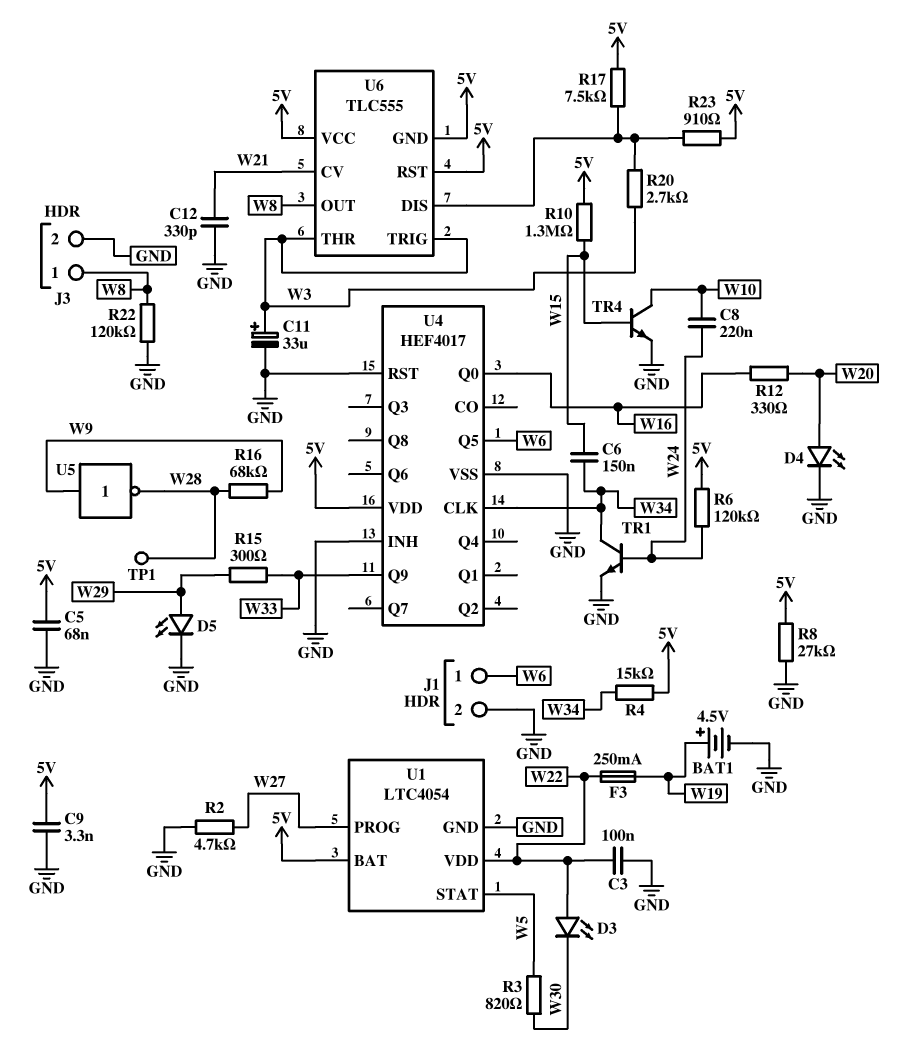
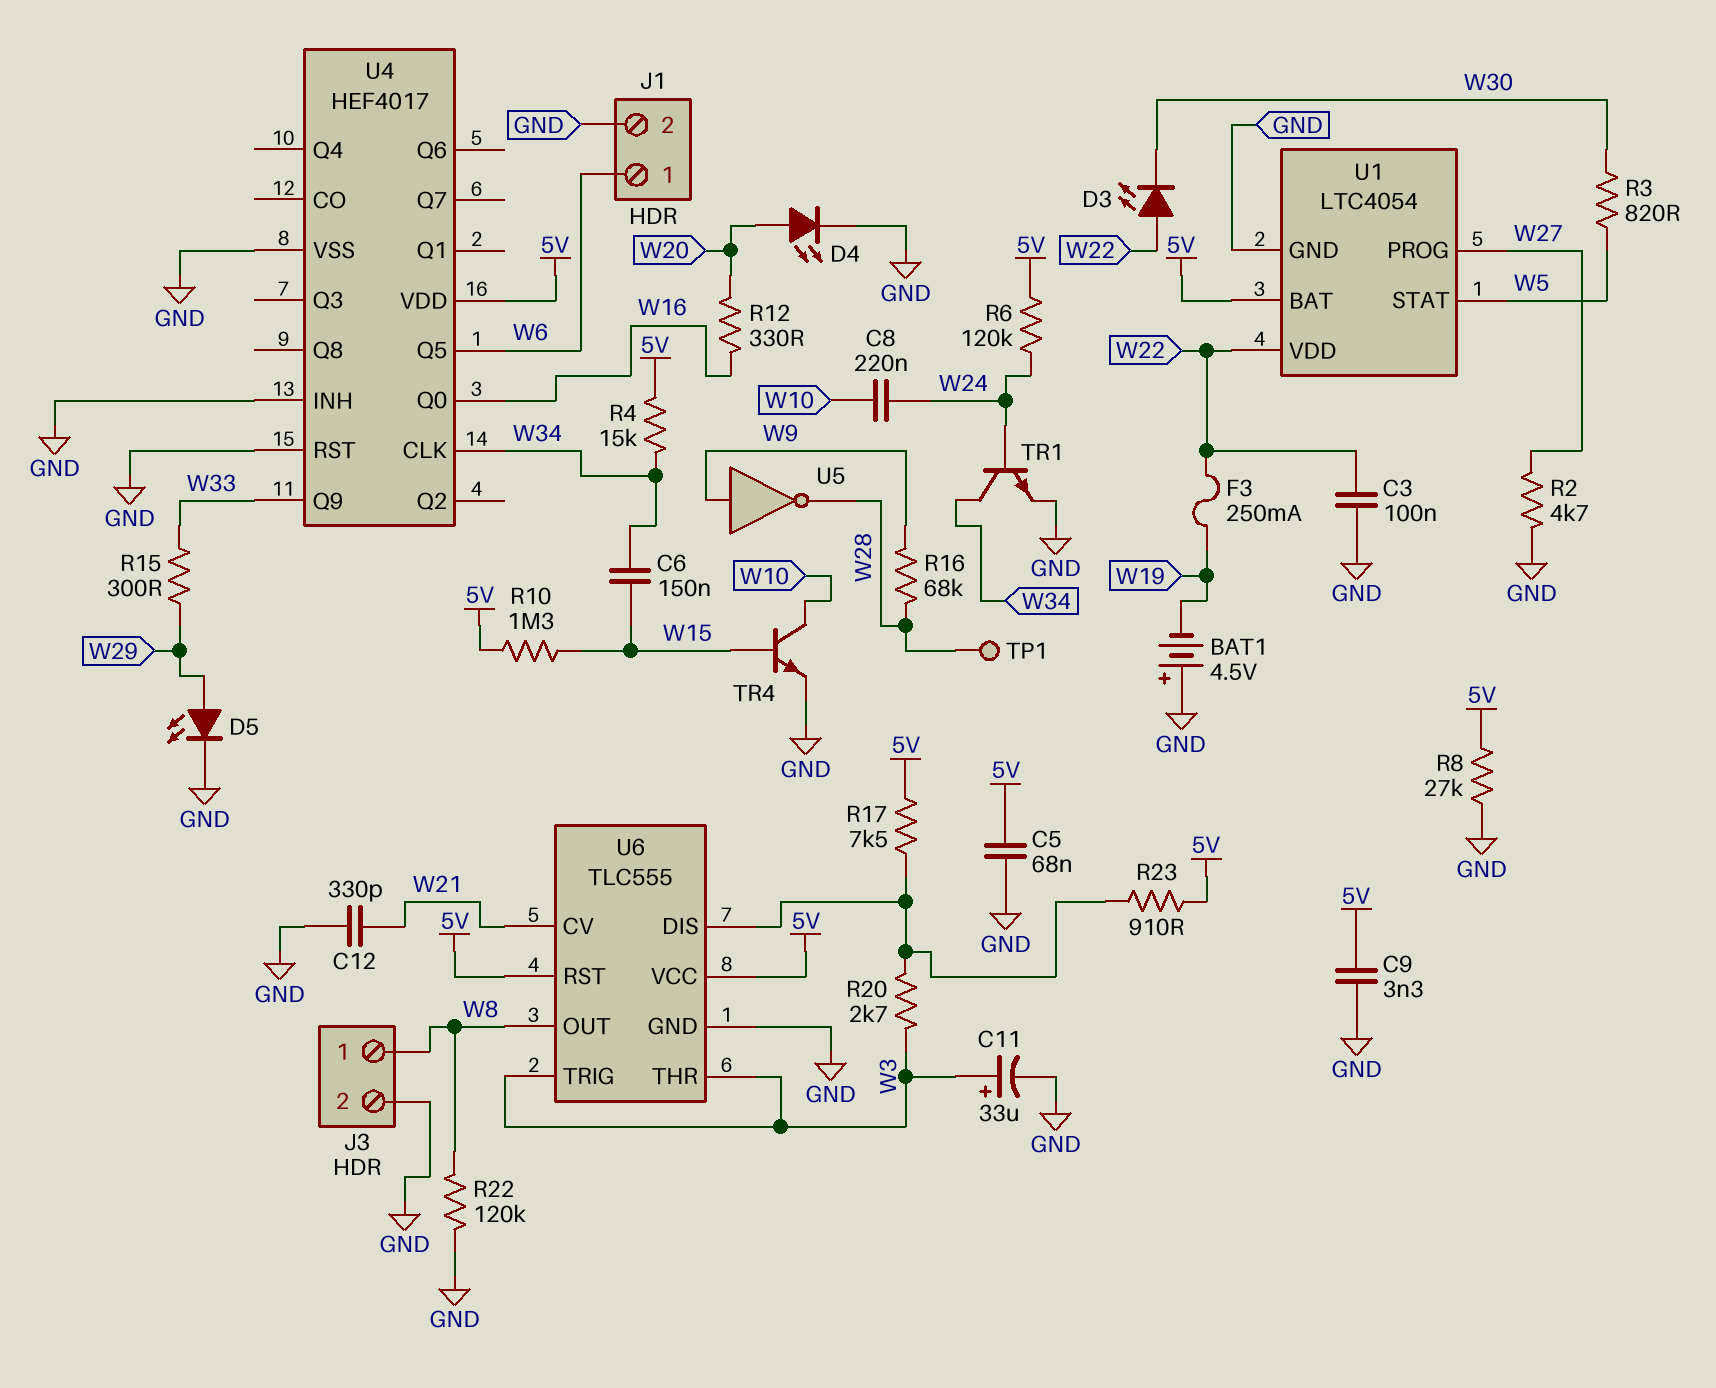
BAT1: 4.5V (plus W19, minus GND) -> 4.5V (plus GND, minus W19)
U6 pin GND: 5V -> GND

